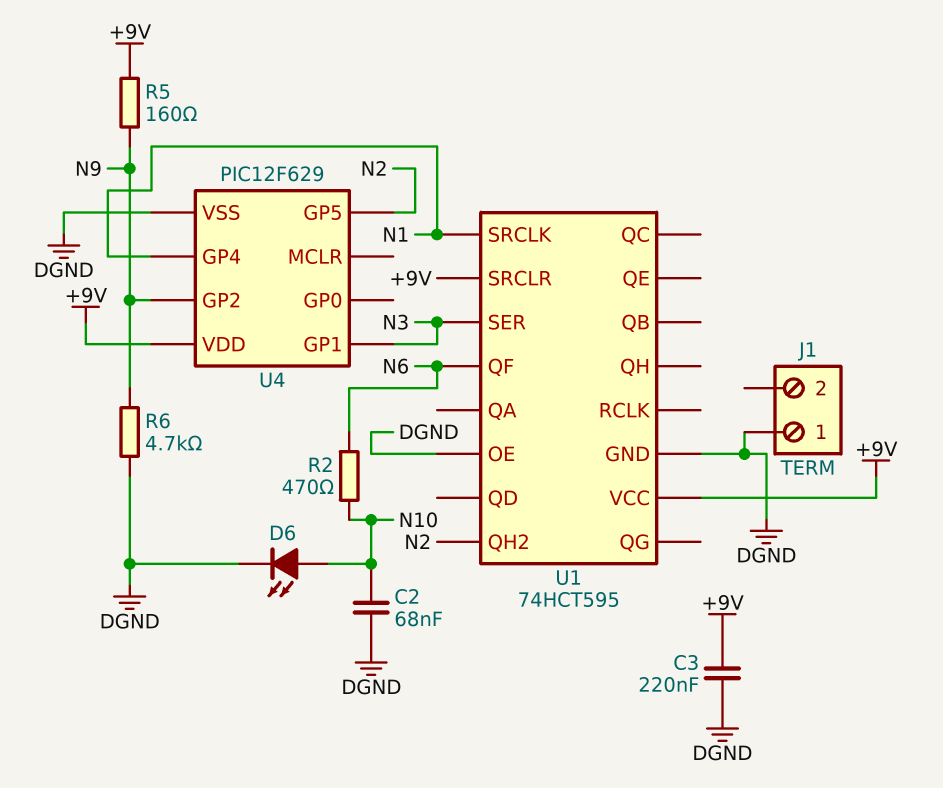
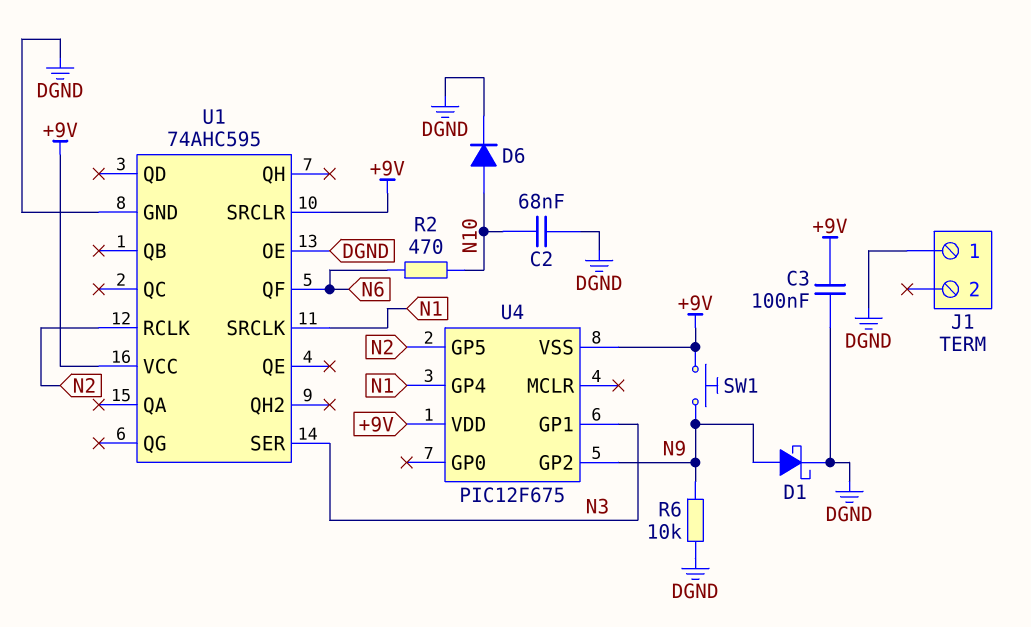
C3: 220nF (+9V, DGND) -> 100nF (+9V, DGND)
D1: none -> schottky (A N9, K DGND)
D6: LED (A N10, K DGND) -> diode (A N10, K DGND)
R5: 160 (+9V, N9) -> none
R6: 4.7k (DGND, N9) -> 10k (DGND, N9)
SW1: none -> button (+9V, N9)
U1: 74HCT595 -> 74AHC595
U1 pin QH2: N2 -> none
U1 pin RCLK: none -> N2
U4: PIC12F629 -> PIC12F675
U4 pin VSS: DGND -> +9V

